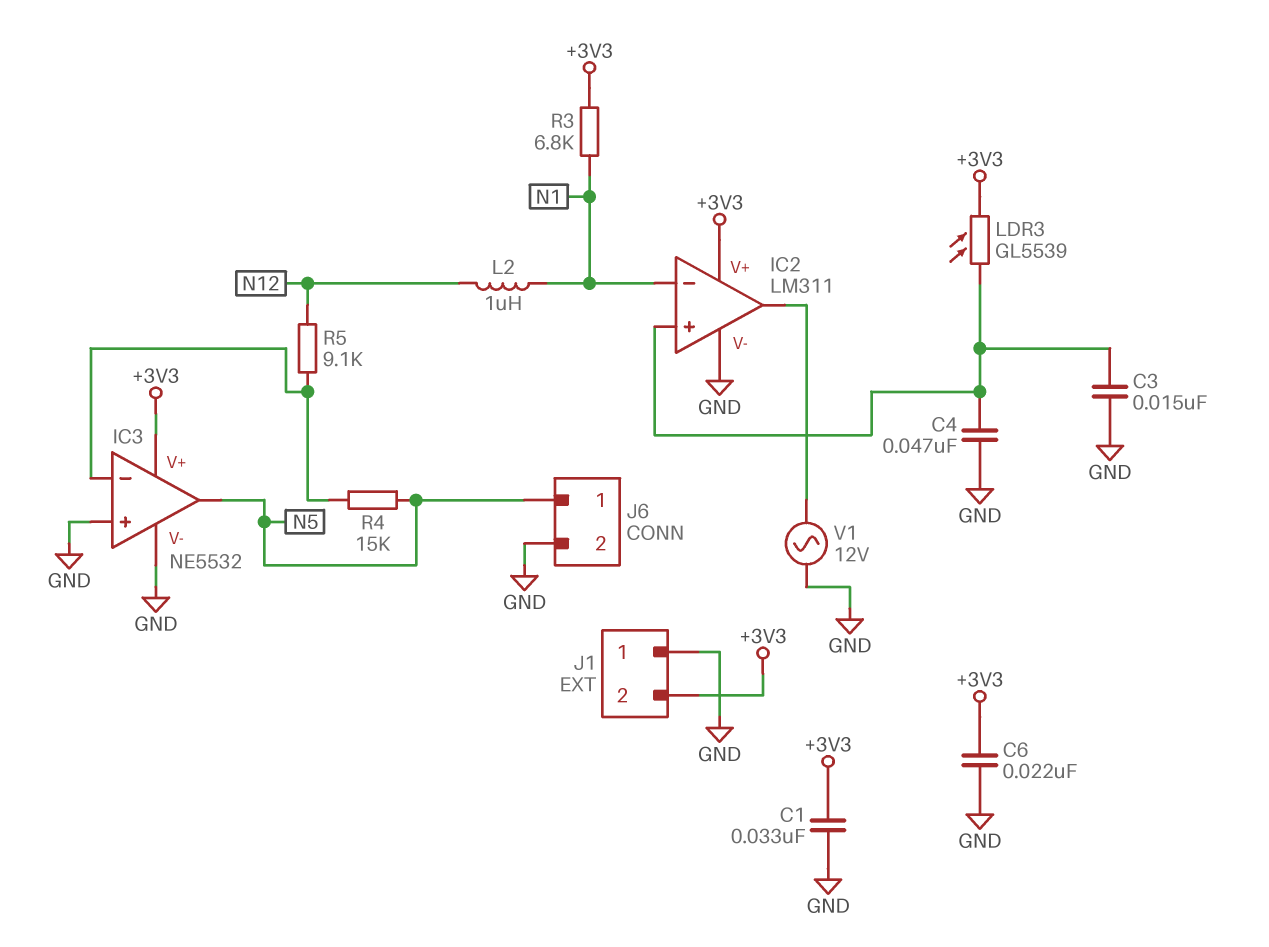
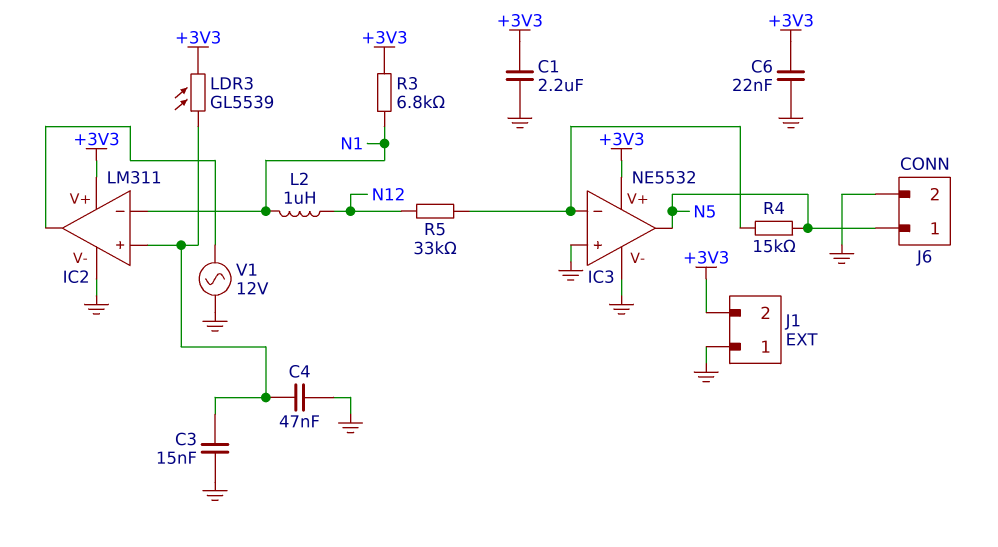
C1: 33nF (+3V3, GND) -> 2.2uF (+3V3, GND)
R5: 9.1k (IC3/in-, N12) -> 33k (IC3/in-, N12)

